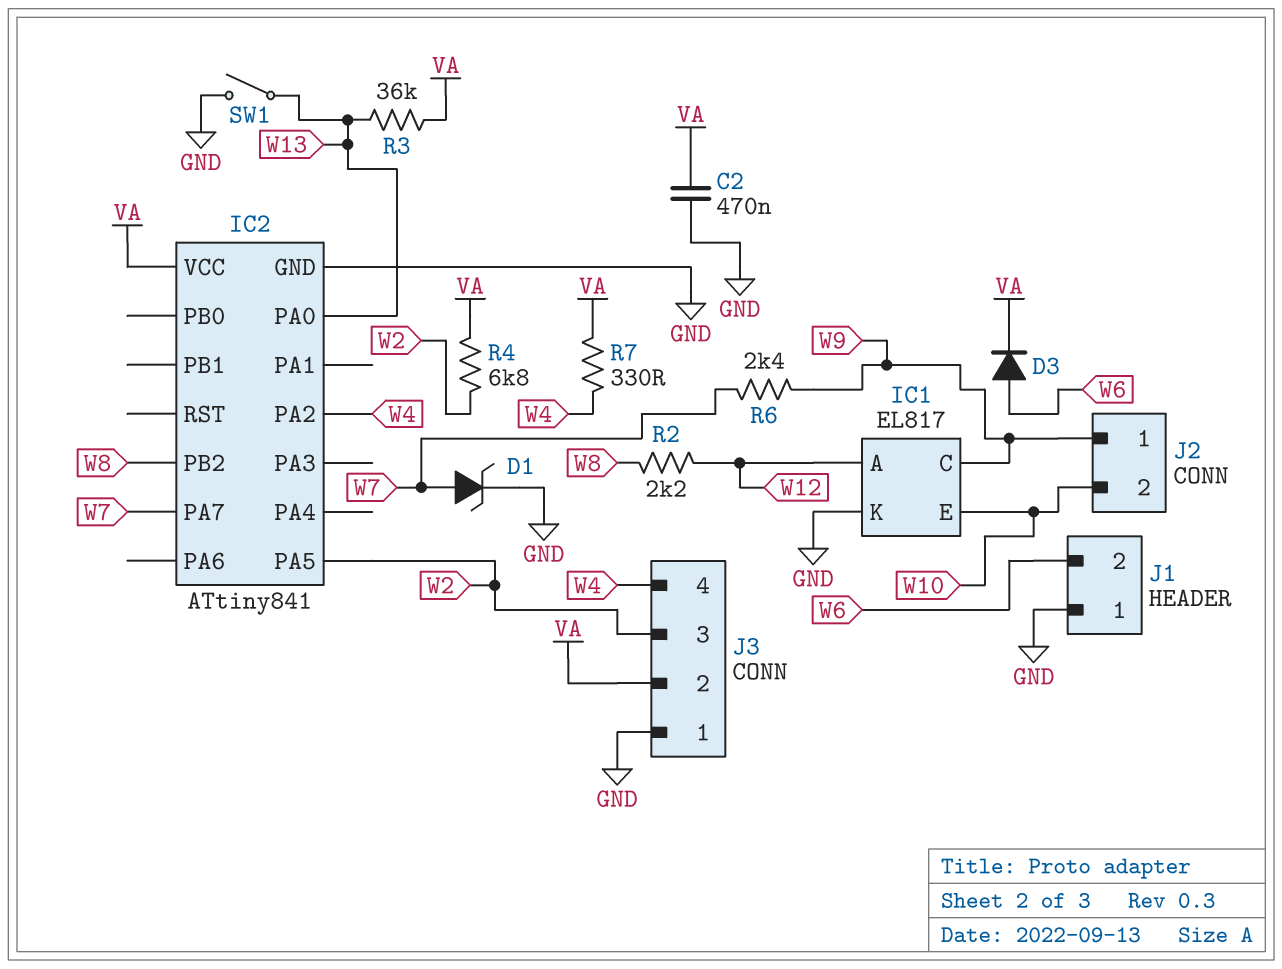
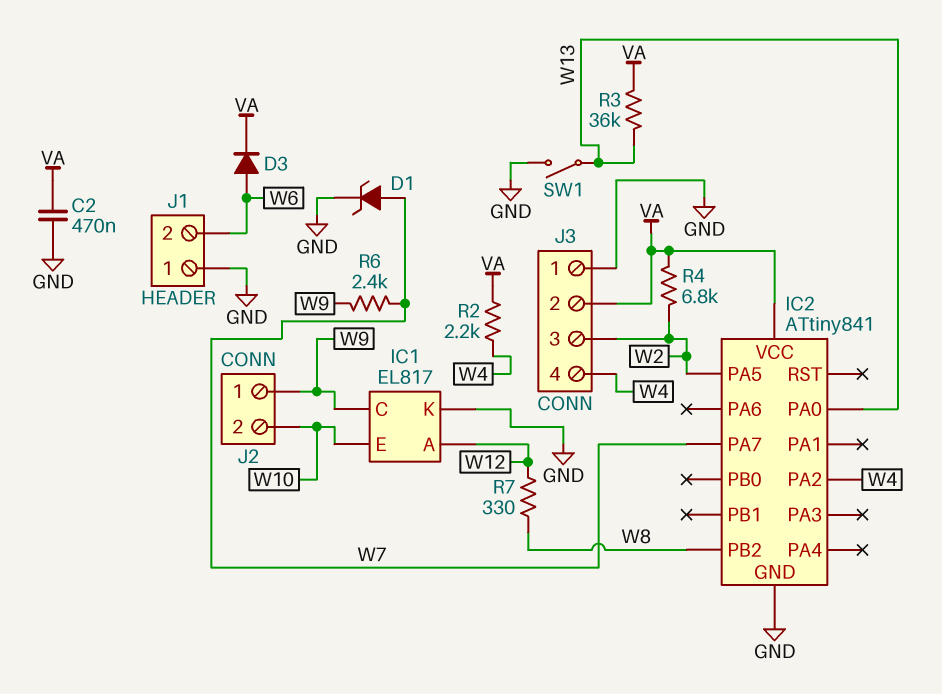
R2: 2.2k (W8, W12) -> 2.2k (VA, W4)
R7: 330 (VA, W4) -> 330 (W8, W12)

